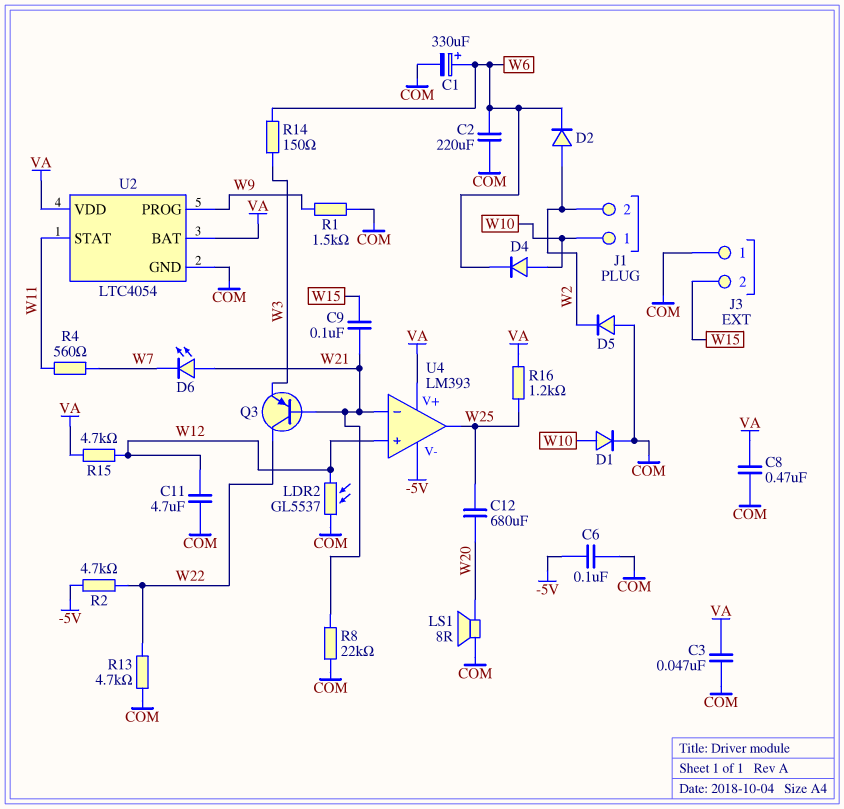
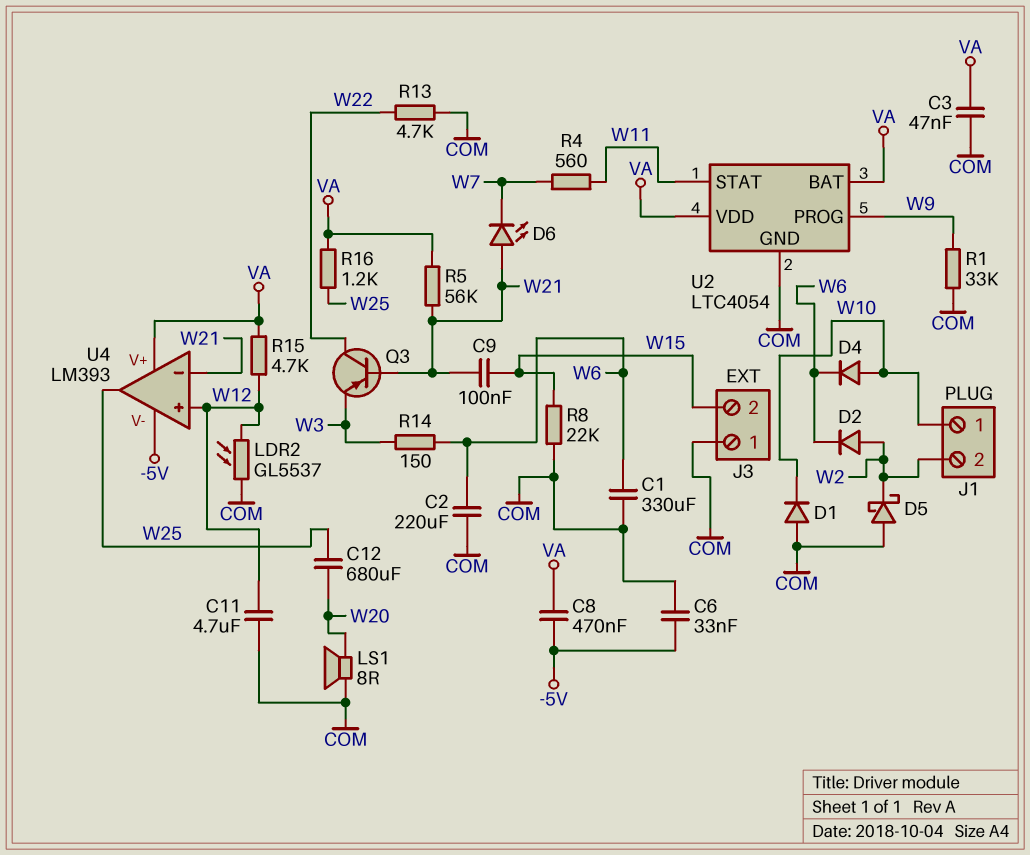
C1: 330uF (plus W6, minus COM) -> 330uF (COM, W6)
C6: 100nF (-5V, COM) -> 33nF (-5V, COM)
C8: 470nF (COM, VA) -> 470nF (-5V, VA)
D1: diode (A W10, K COM) -> diode (A COM, K W10)
D5: diode (A COM, K W2) -> schottky (A COM, K W2)
R1: 1.5k (COM, W9) -> 33k (COM, W9)
R2: 4.7k (-5V, W22) -> none
R5: none -> 56k (VA, W21)
R8: 22k (COM, W21) -> 22k (COM, W15)

